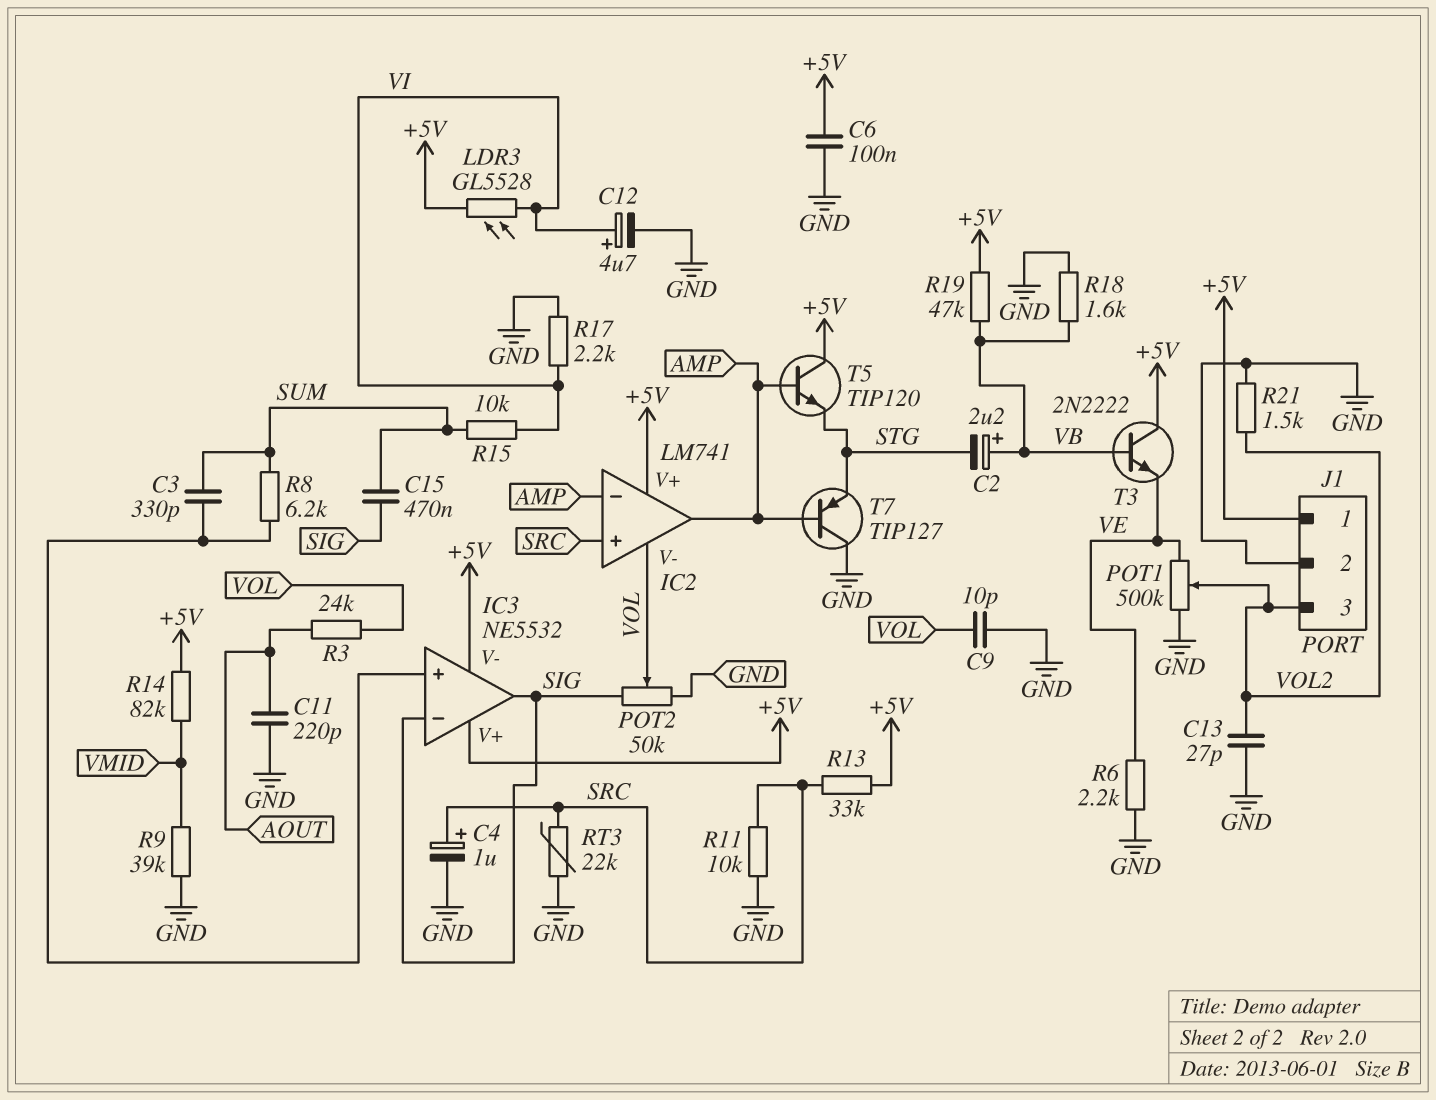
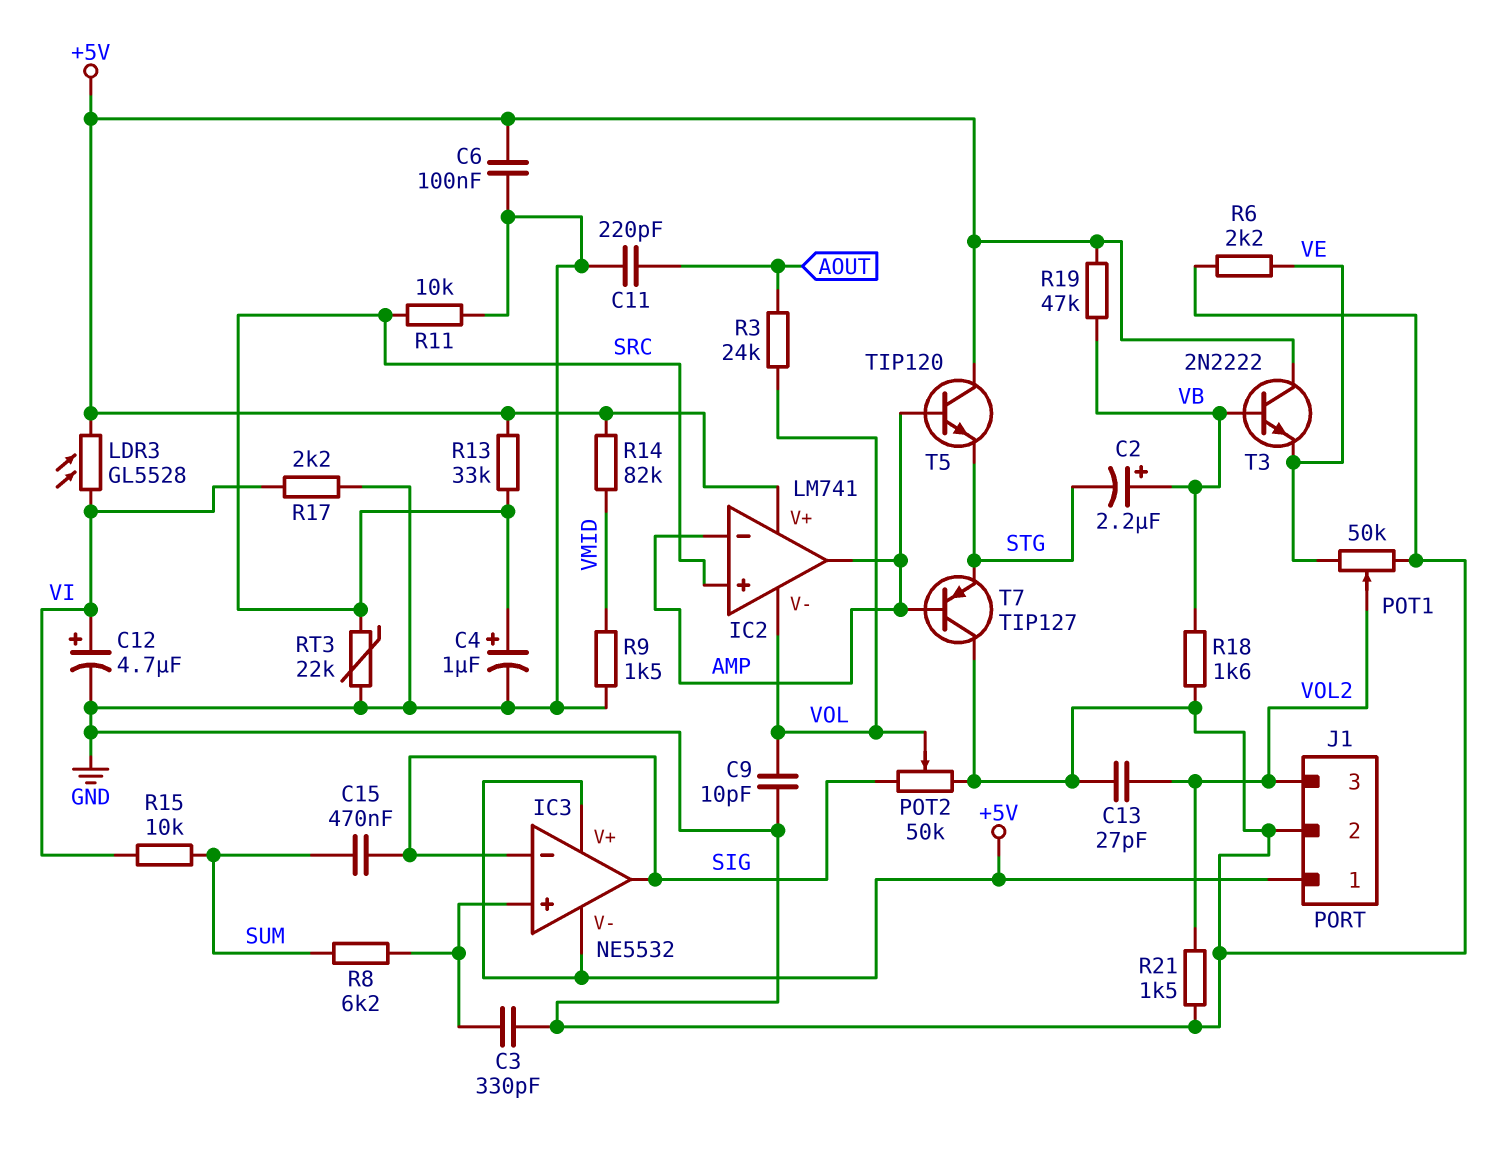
C3: 330pF (IC3/in+, SUM) -> 330pF (GND, IC3/in+)
POT1: 500k (GND, VE, wiper VOL2) -> 50k (GND, VE, wiper VOL2)
R9: 39k (GND, VMID) -> 1.5k (GND, VMID)

